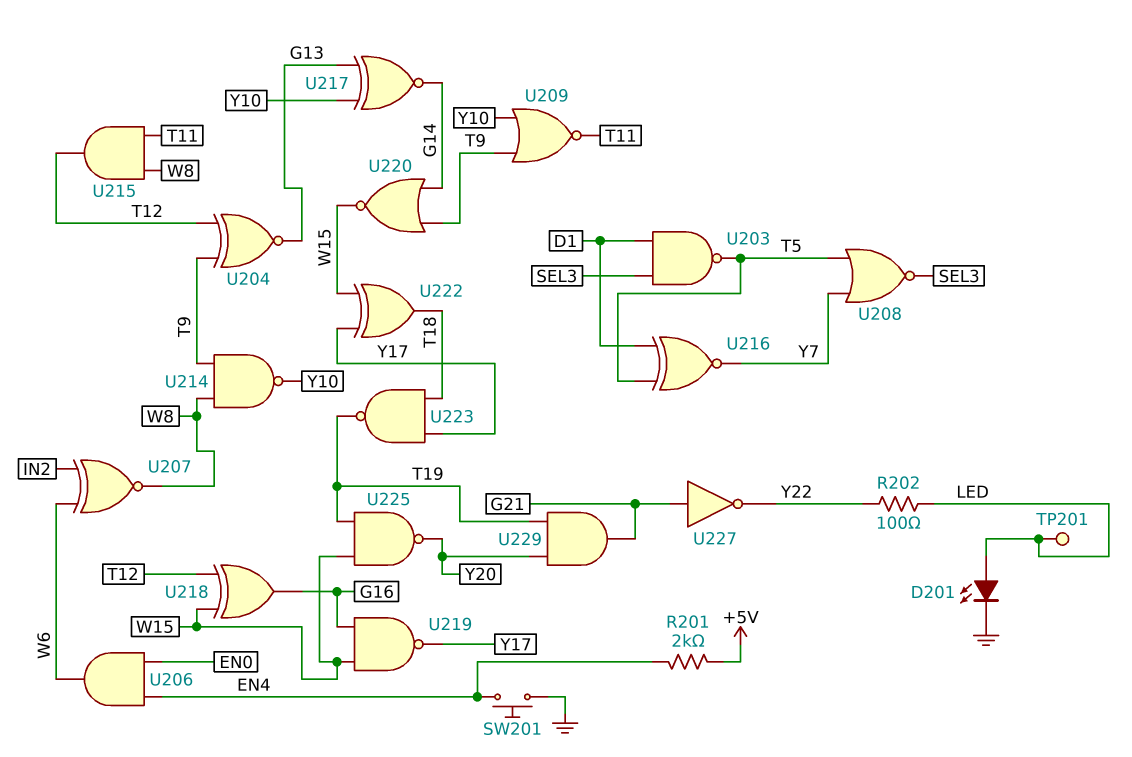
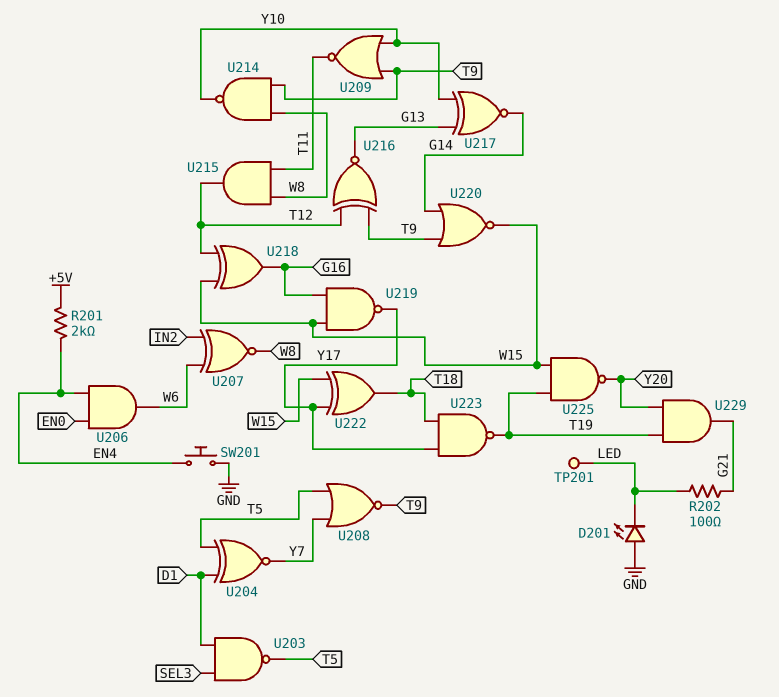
D201: LED (A LED, K GND) -> LED (A GND, K LED)
R202: 100 (LED, Y22) -> 100 (G21, LED)
U204: XNOR (in T9, in T12, out G13) -> XNOR (in D1, in T5, out Y7)
U208: NOR (in T5, in Y7, out SEL3) -> NOR (in T5, in Y7, out T9)
U216: XNOR (in D1, in T5, out Y7) -> XNOR (in T9, in T12, out G13)
U227: NOT (in G21, out Y22) -> none

